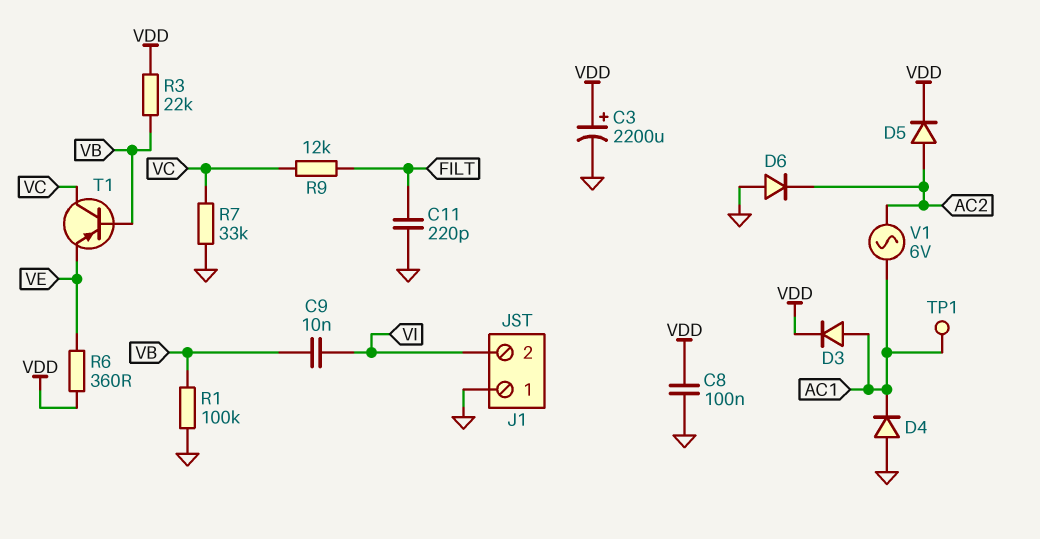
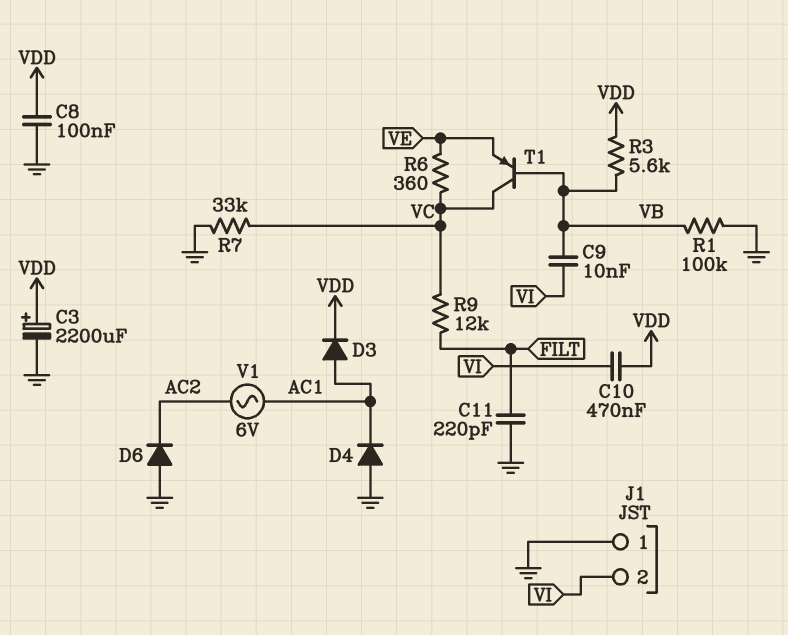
C10: none -> 470nF (VDD, VI)
D5: diode (A AC2, K VDD) -> none
R3: 22k (VB, VDD) -> 5.6k (VB, VDD)
R6: 360 (VDD, VE) -> 360 (VC, VE)
TP1: test point (AC1) -> none

